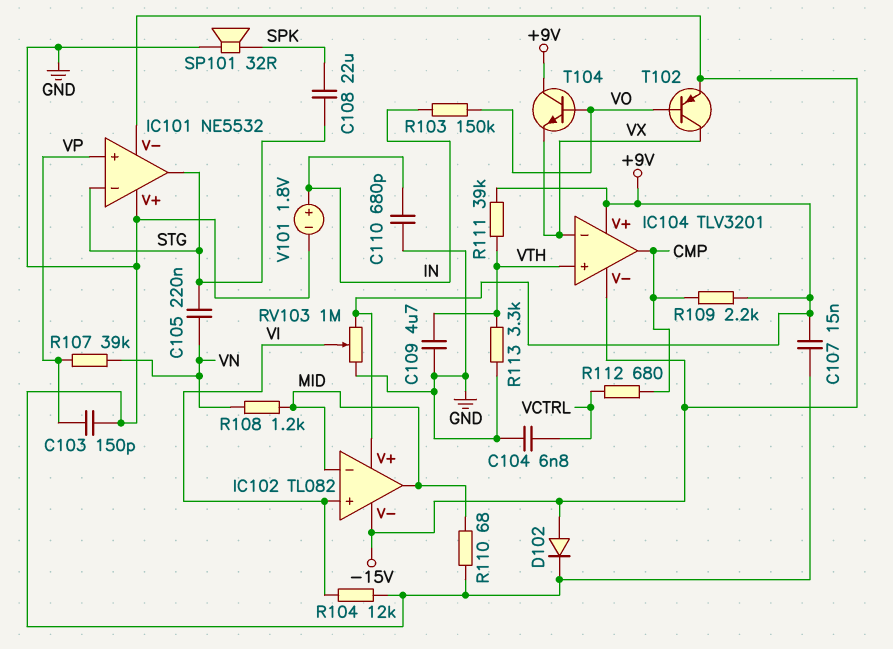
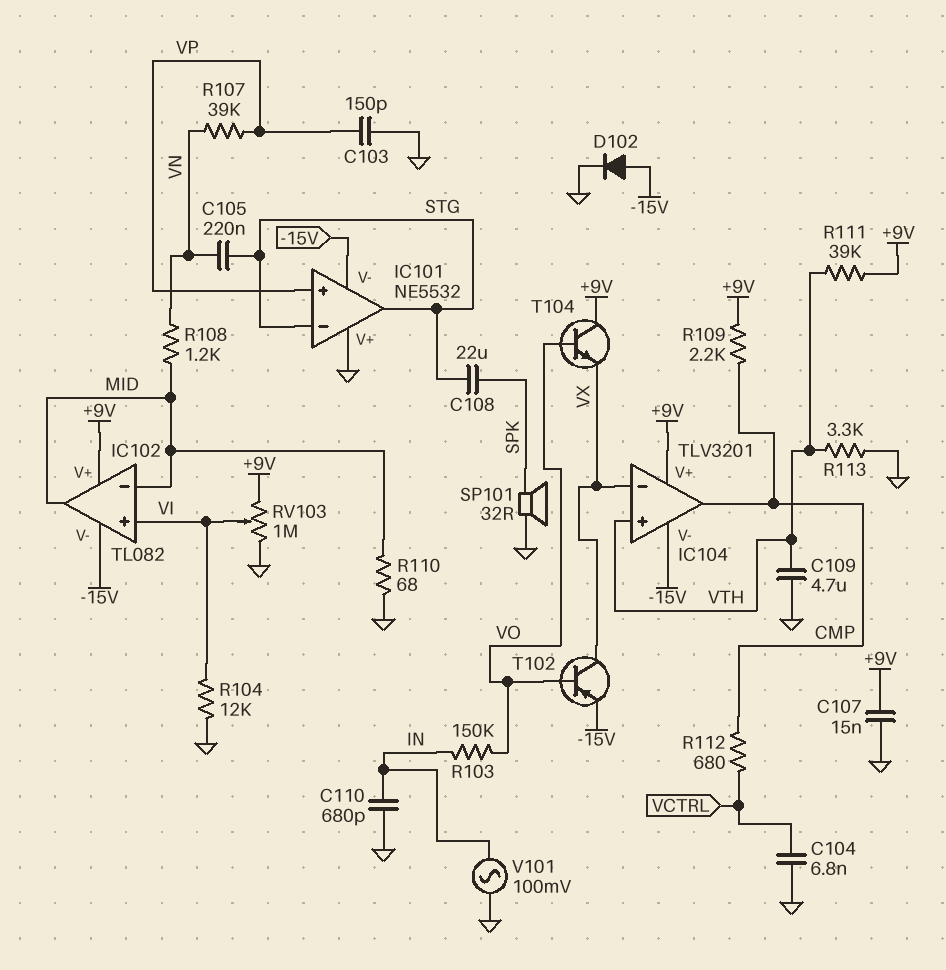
V101: 1.8V (plus IN, minus GND) -> AC 100mV (GND, IN)

